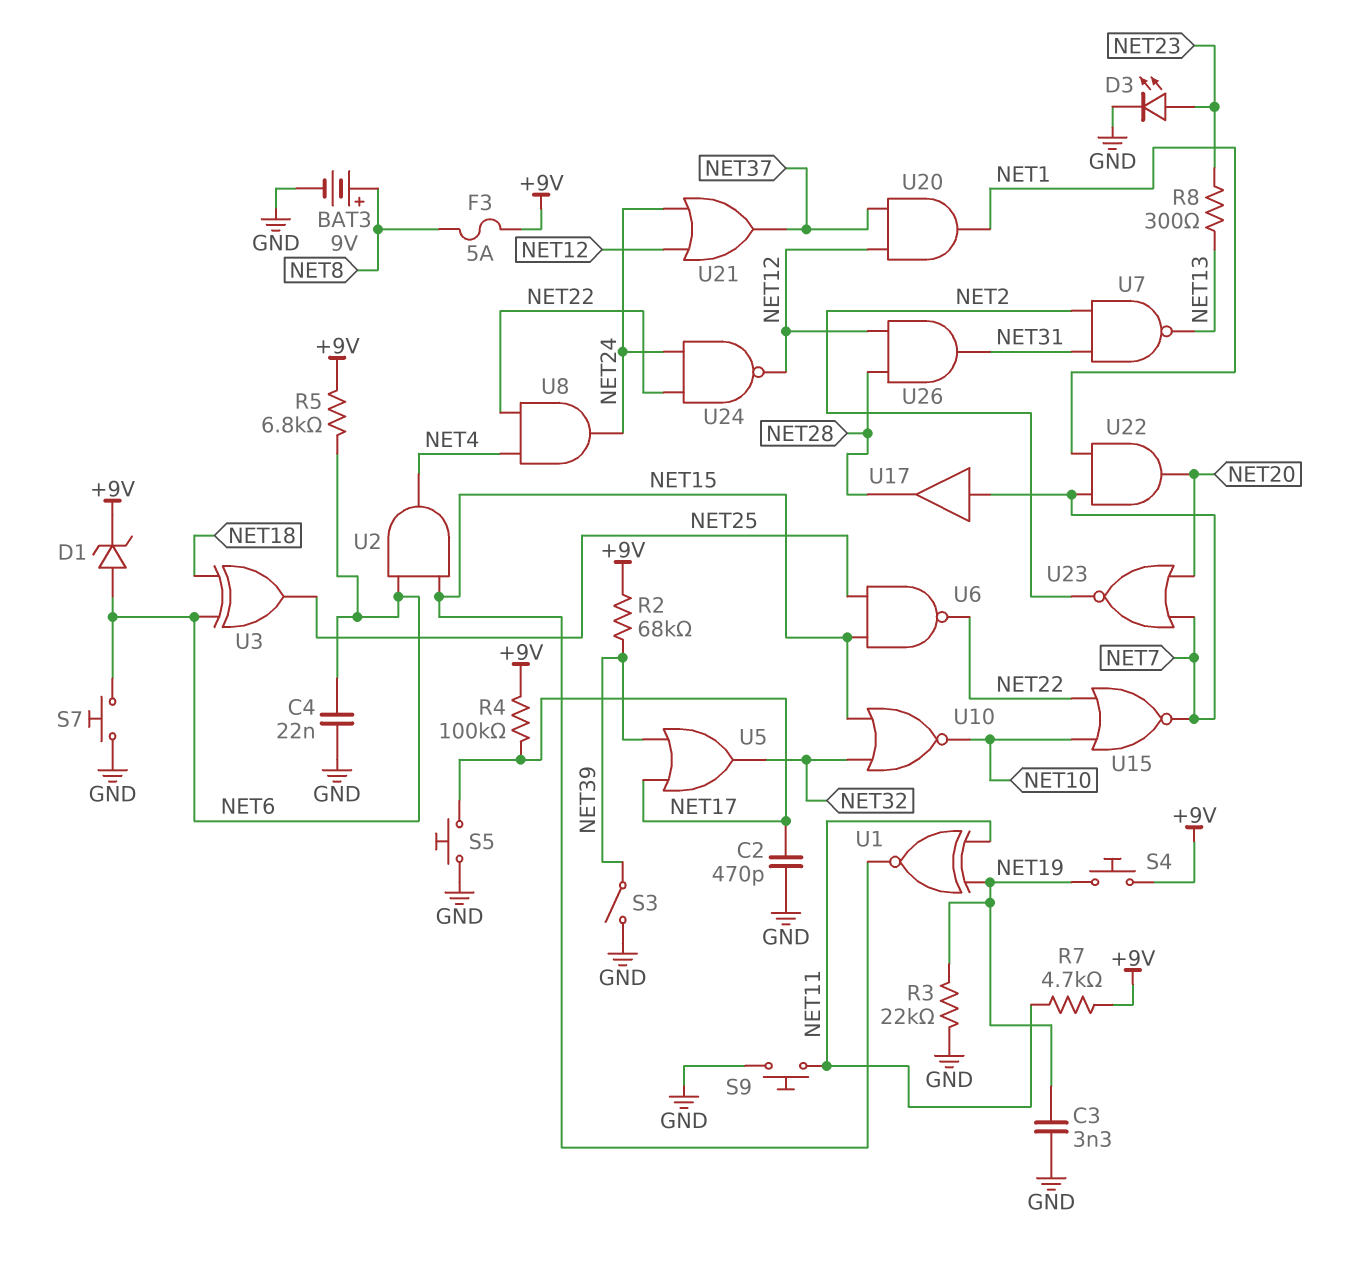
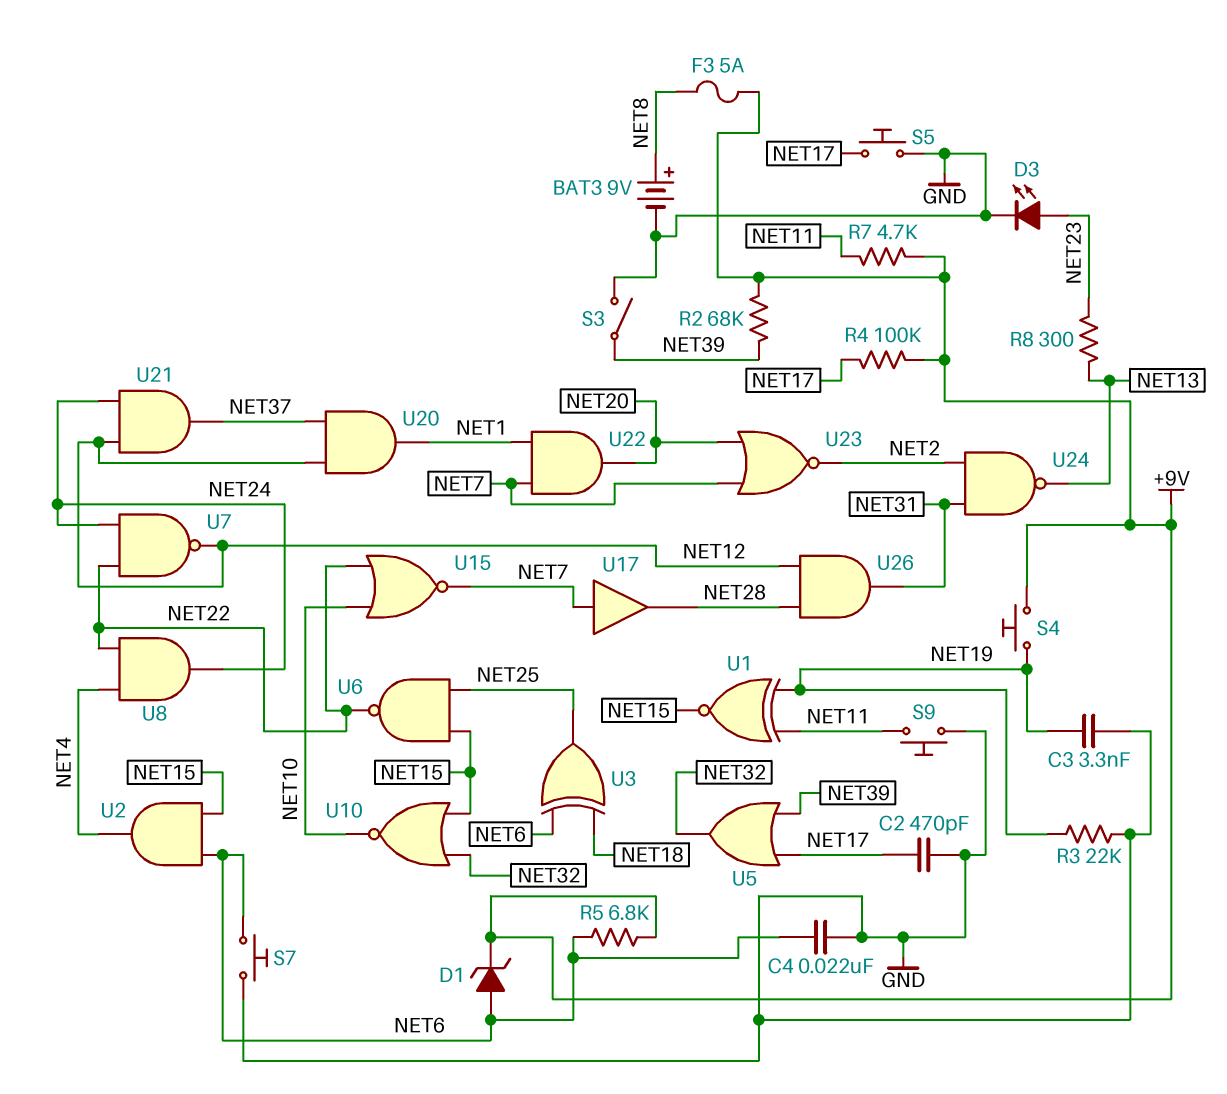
U7: NAND (in NET2, in NET31, out NET13) -> NAND (in NET22, in NET24, out NET12)
U21: OR (in NET12, in NET24, out NET37) -> AND (in NET12, in NET24, out NET37)
U24: NAND (in NET22, in NET24, out NET12) -> NAND (in NET2, in NET31, out NET13)

